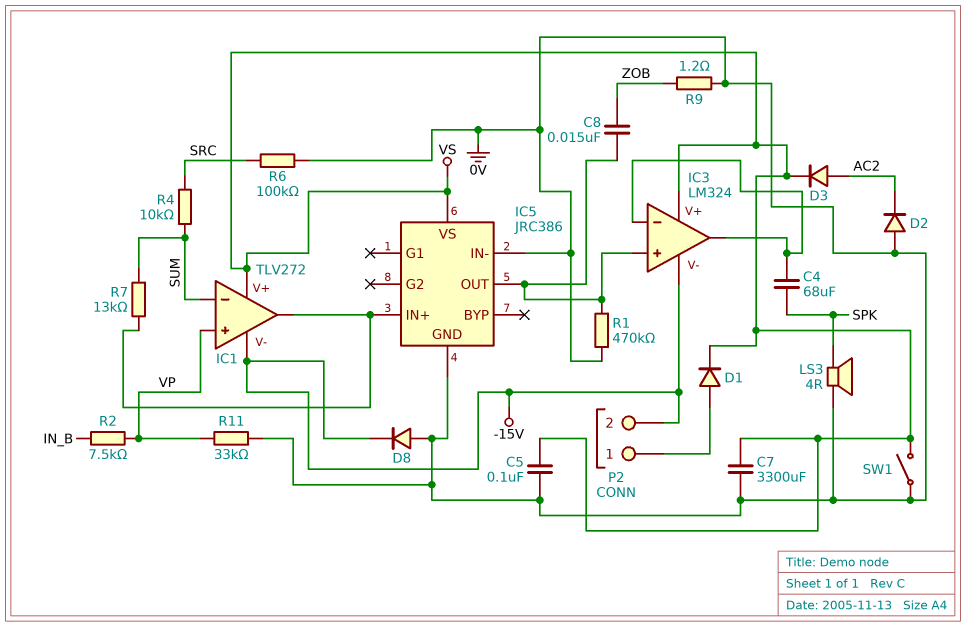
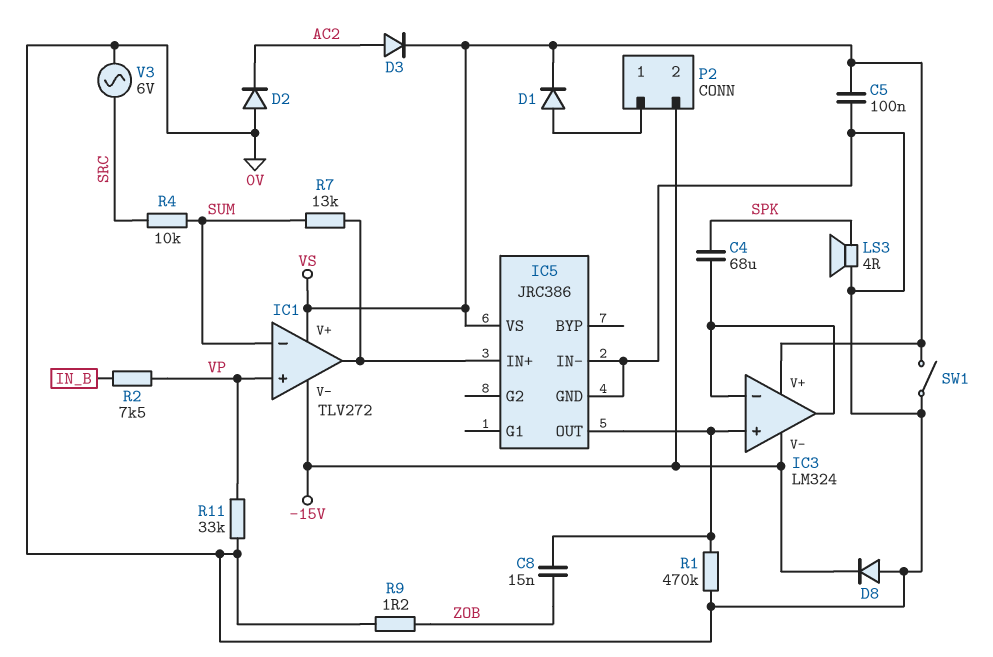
C7: 3300uF (0V, VS) -> none
R6: 100k (0V, SRC) -> none
V3: none -> AC 6V (0V, SRC)

